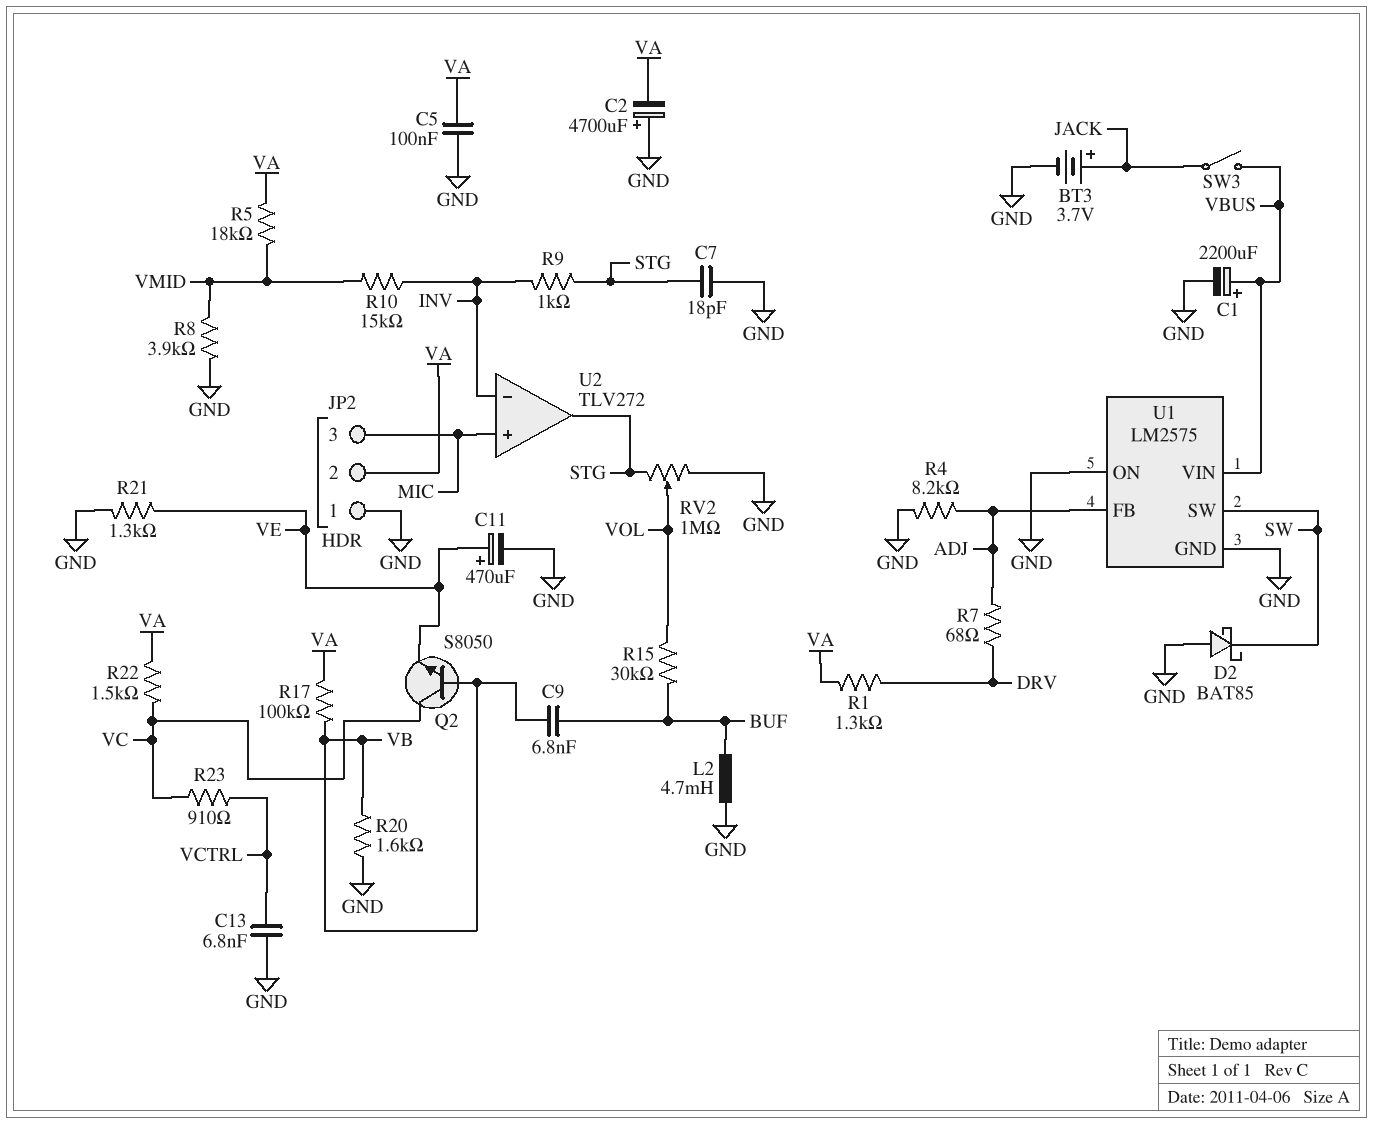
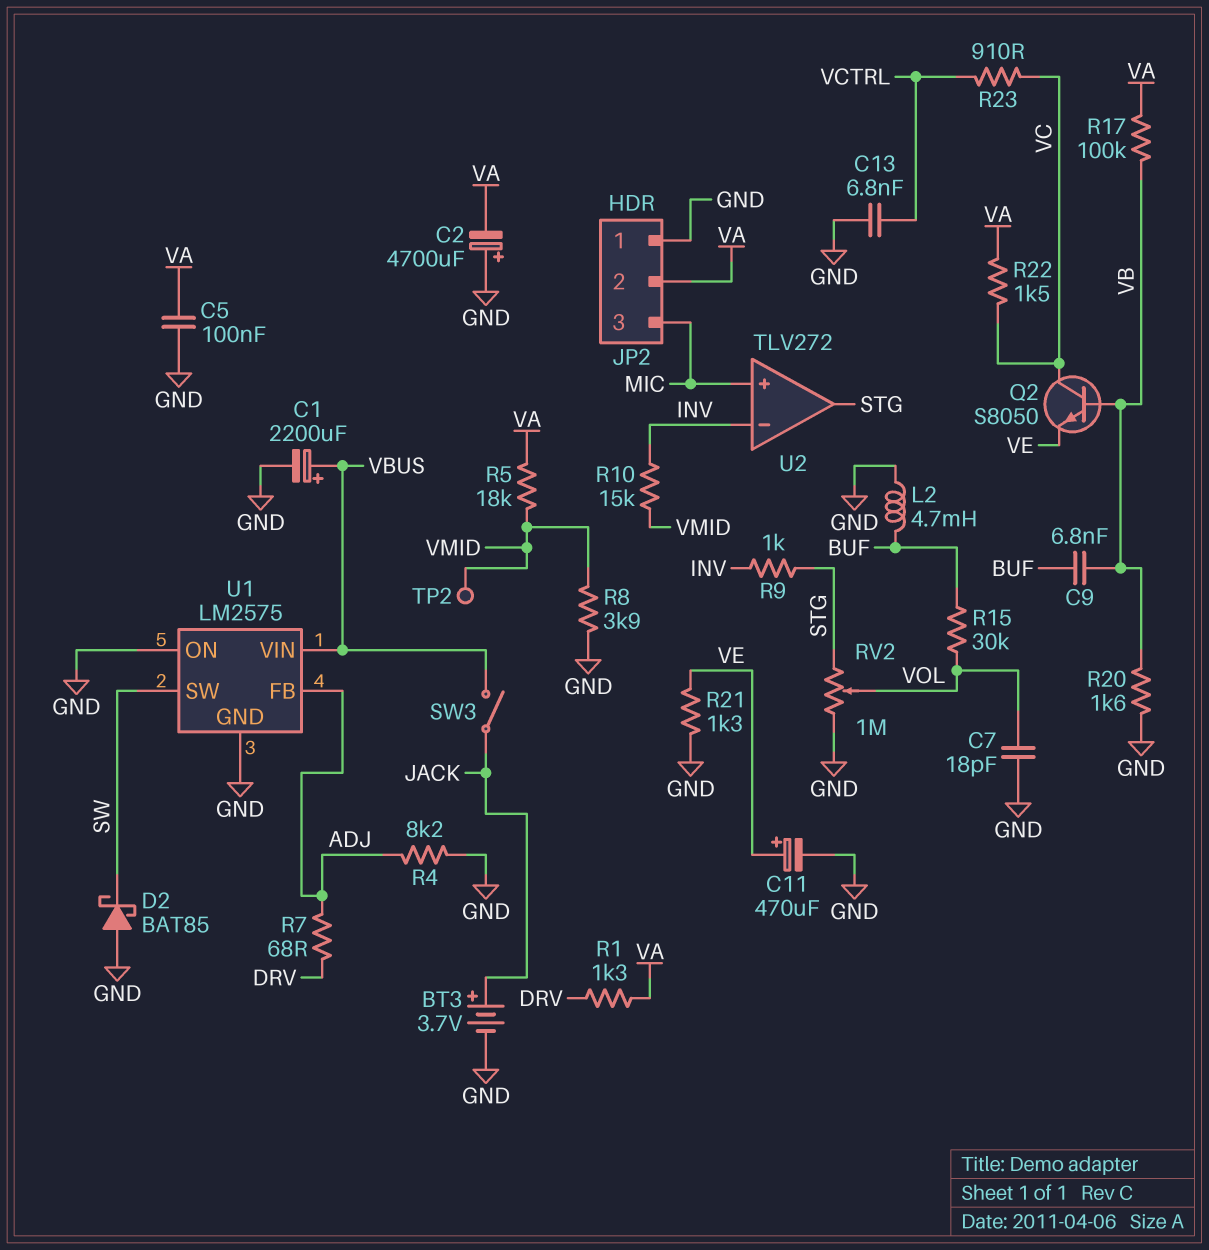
C7: 18pF (GND, STG) -> 18pF (GND, VOL)
TP2: none -> test point (VMID)

